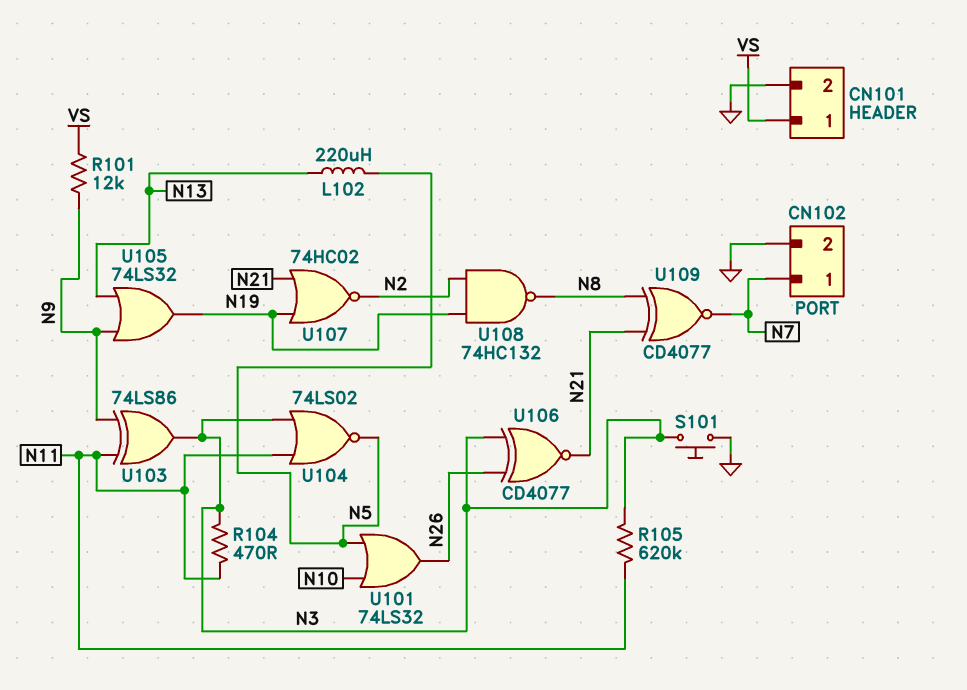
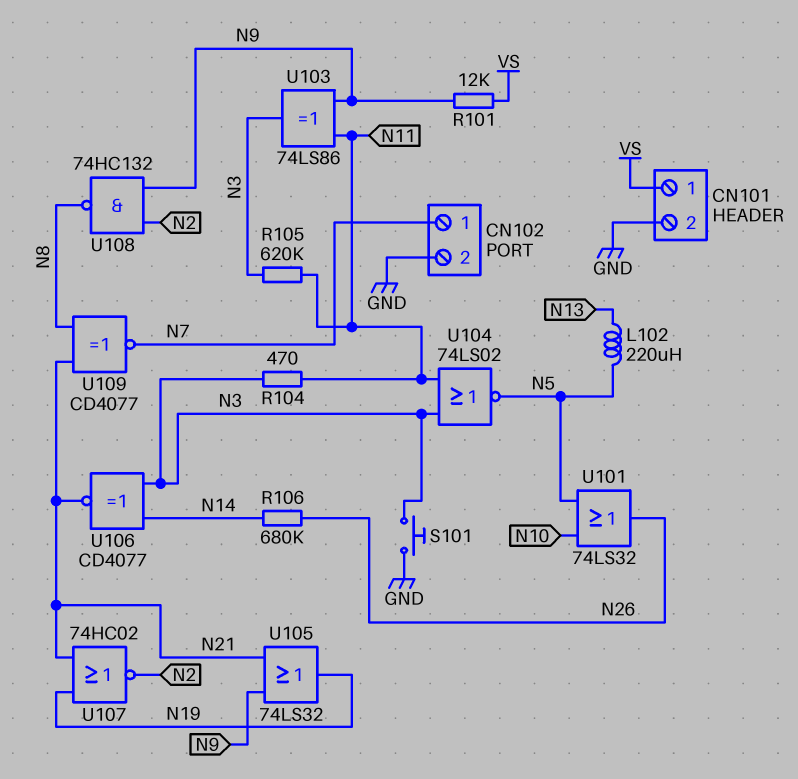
R106: none -> 680k (N14, N26)
U105: OR 74LS32 (in N9, in N13, out N19) -> OR 74LS32 (in N9, in N21, out N19)
U106: XNOR CD4077 (in N3, in N26, out N21) -> XNOR CD4077 (in N3, in N14, out N21)
U108: NAND 74HC132 (in N2, in N19, out N8) -> NAND 74HC132 (in N2, in N9, out N8)

